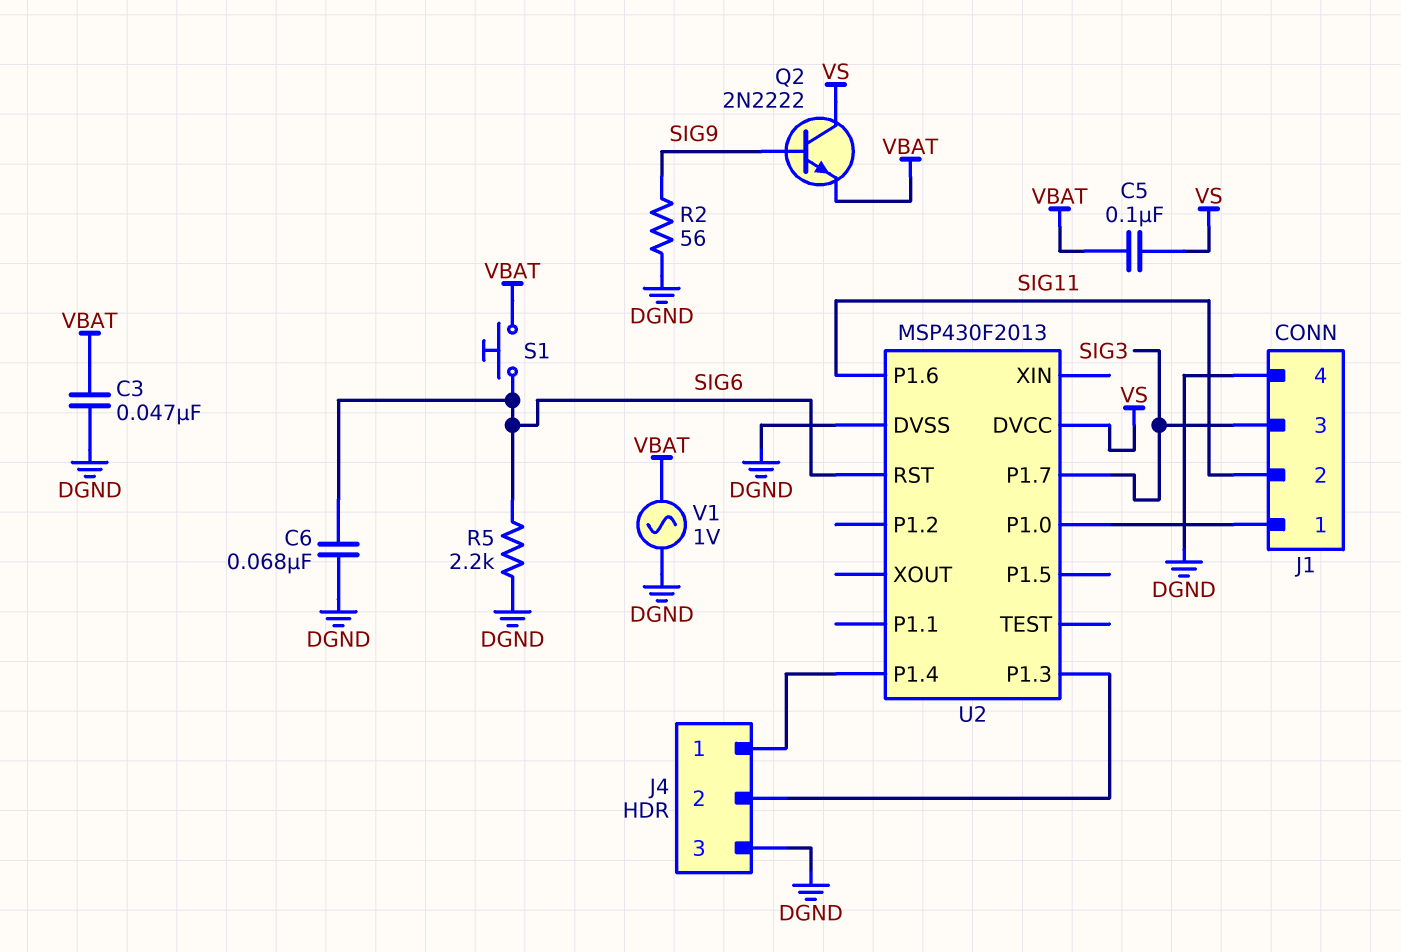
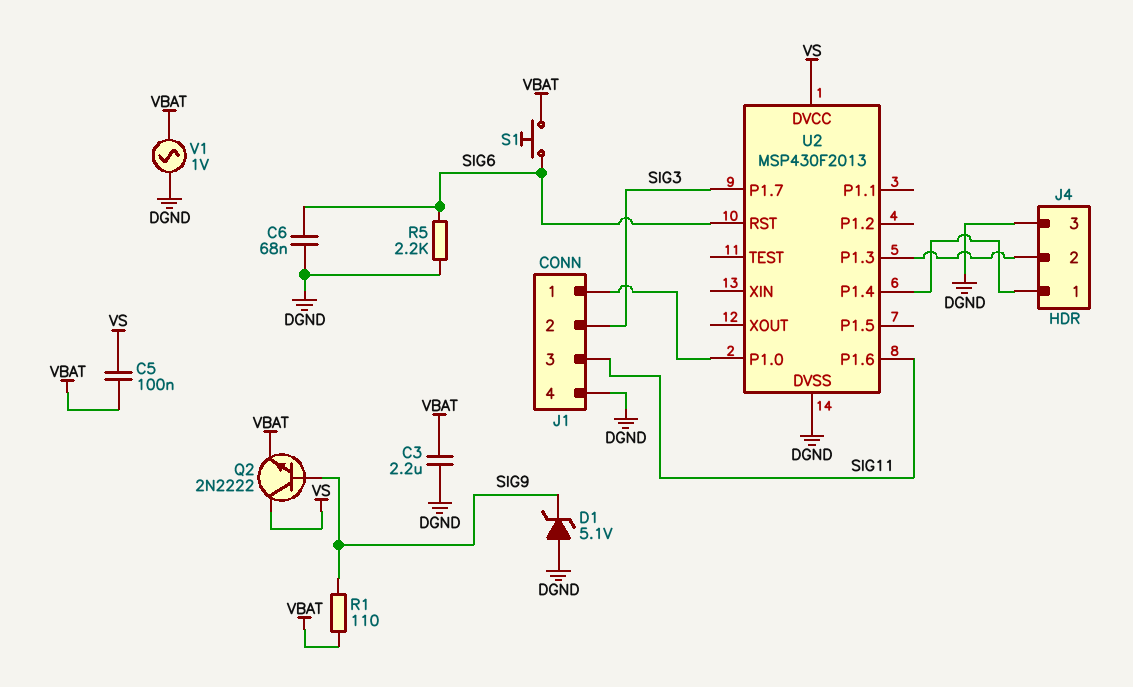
C3: 47nF (DGND, VBAT) -> 2.2uF (DGND, VBAT)
D1: none -> zener 5.1V (A DGND, K SIG9)
J1 pin 2: SIG11 -> SIG3
J1 pin 3: SIG3 -> SIG11
R1: none -> 110 (SIG9, VBAT)
R2: 56 (DGND, SIG9) -> none

